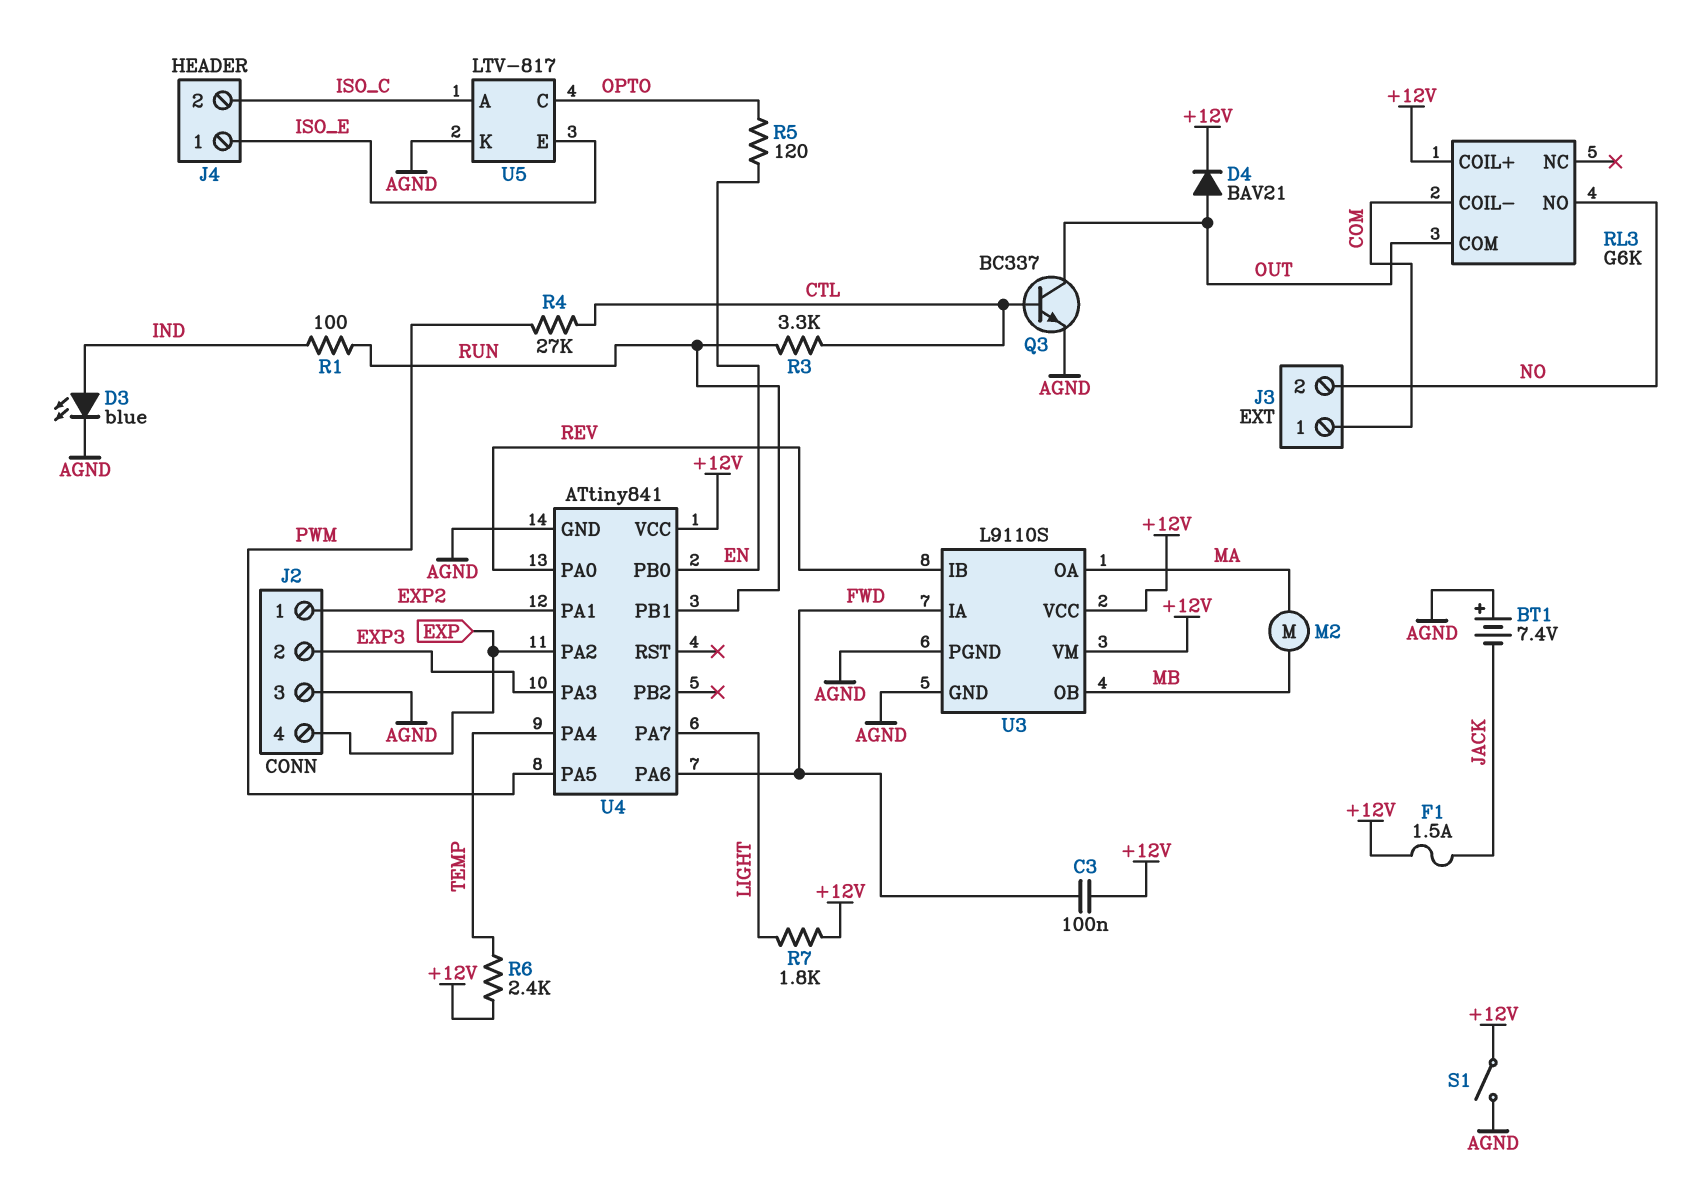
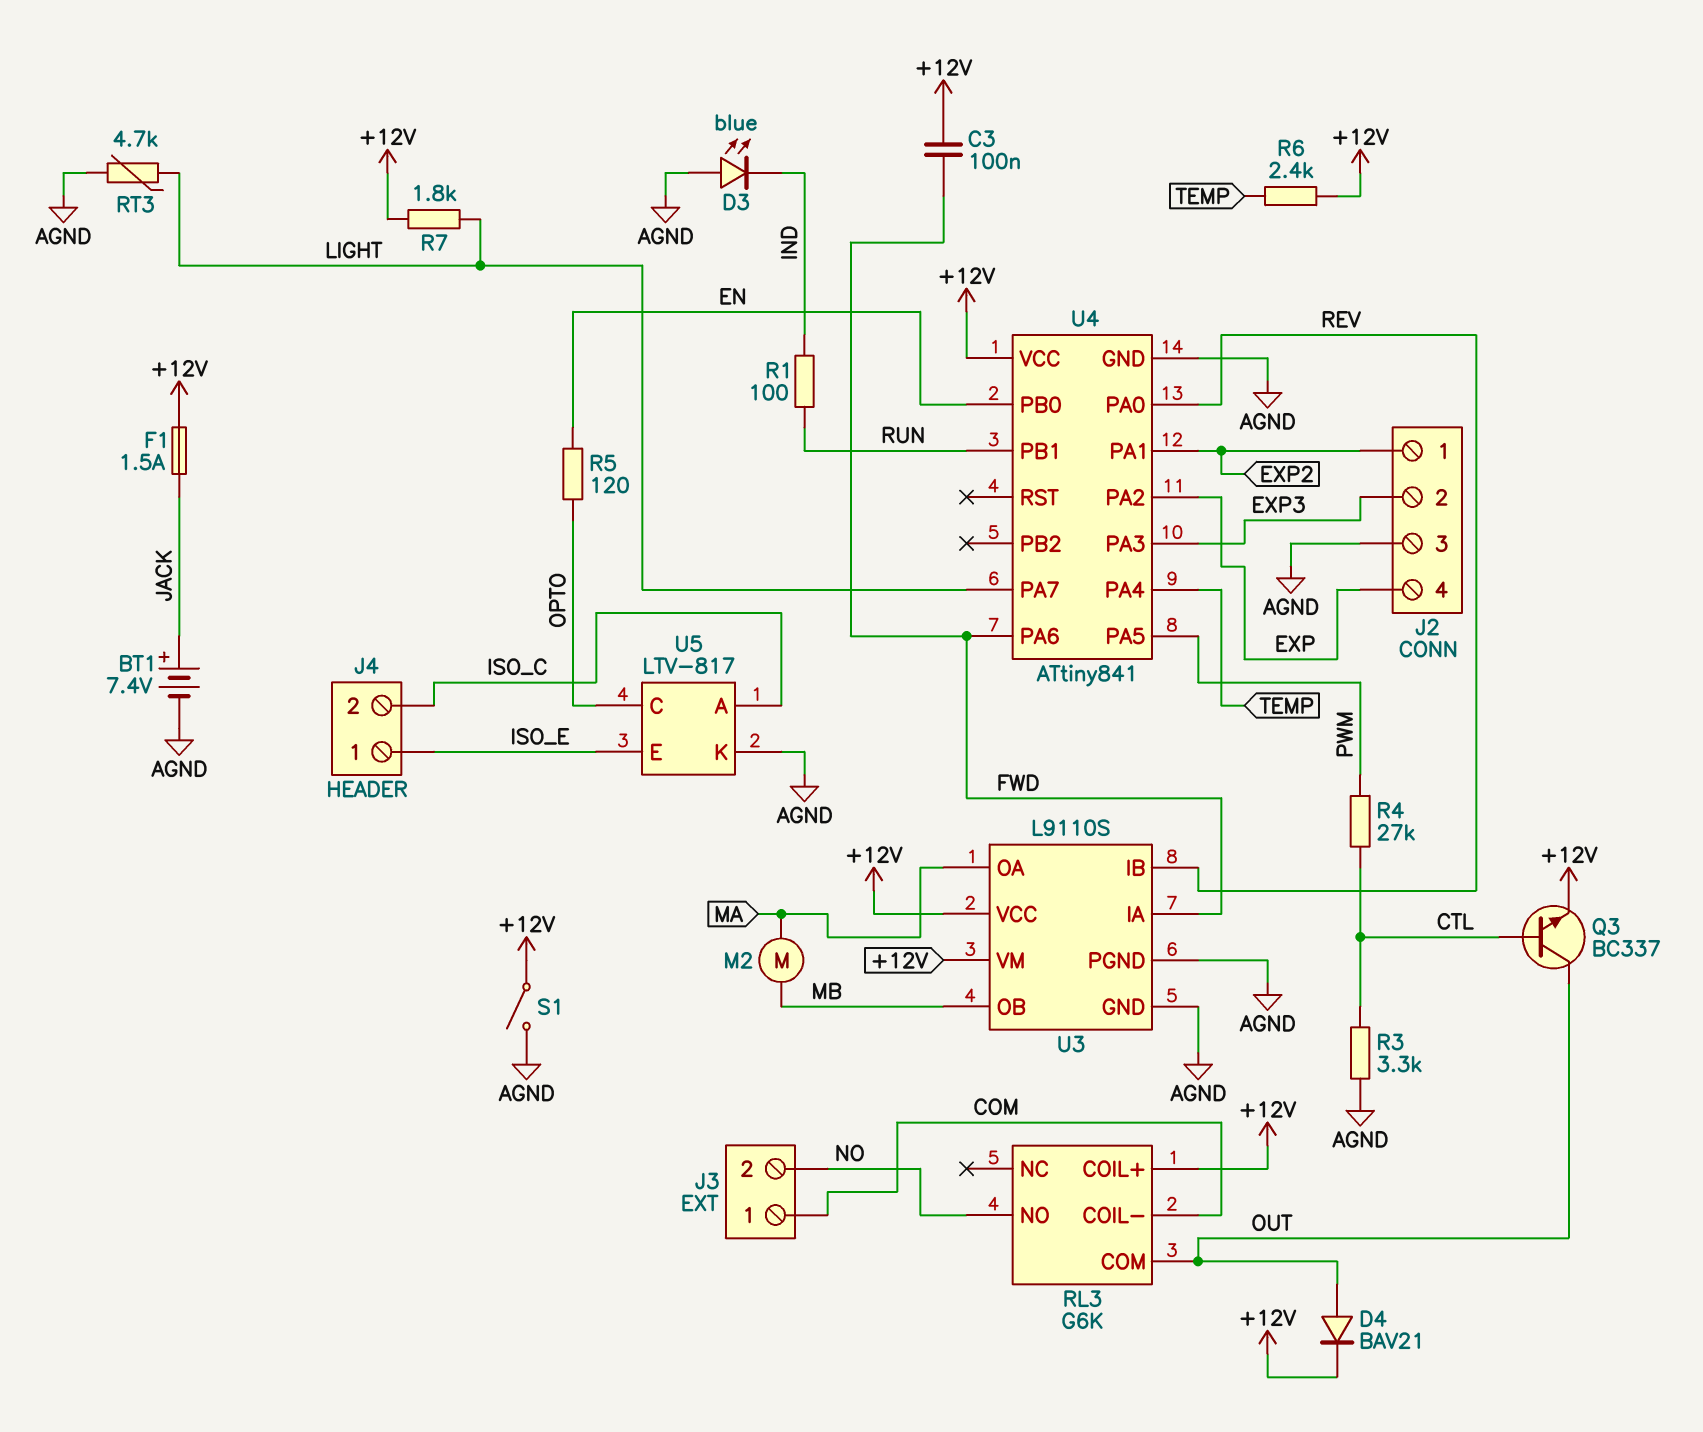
BT1: 7.4V (plus AGND, minus JACK) -> 7.4V (plus JACK, minus AGND)
D3: LED blue (A IND, K AGND) -> LED blue (A AGND, K IND)
Q3: NPN BC337 (B CTL, C OUT, E AGND) -> NPN BC337 (B CTL, C OUT, E +12V)
R3: 3.3k (CTL, RUN) -> 3.3k (AGND, CTL)
RT3: none -> 4.7k (AGND, LIGHT)

